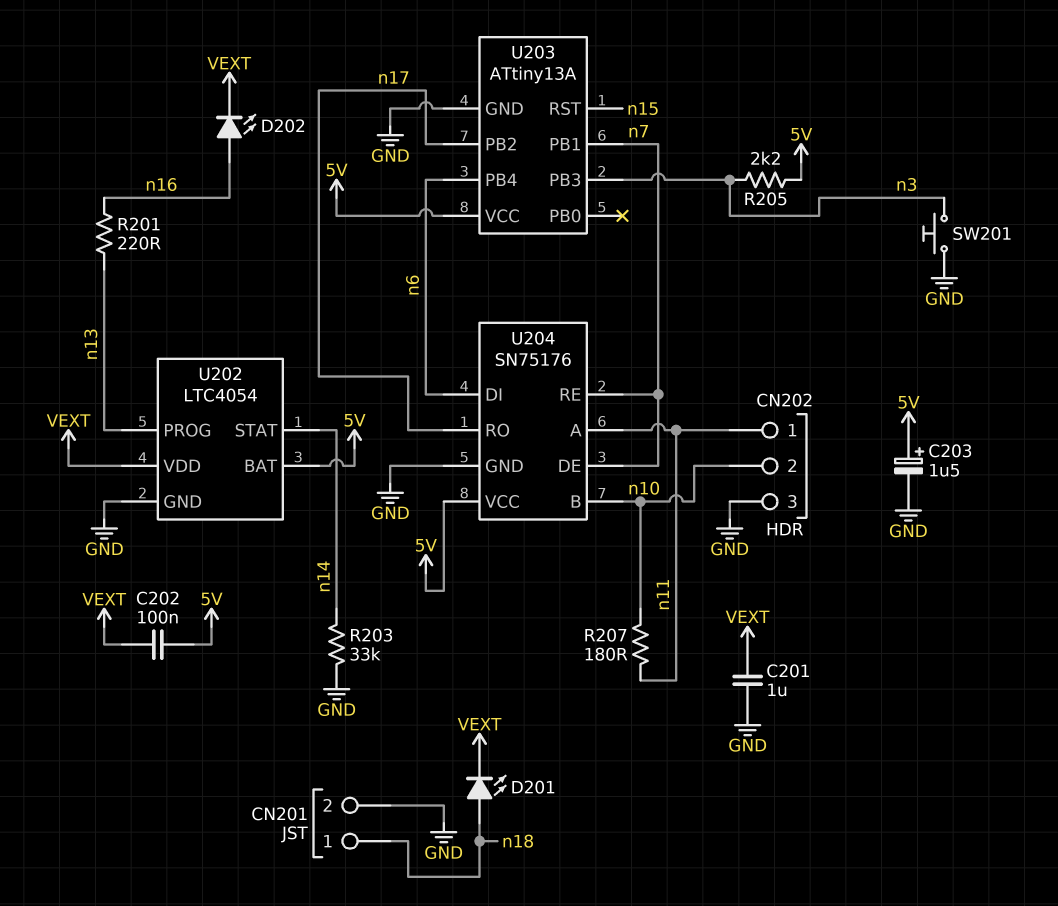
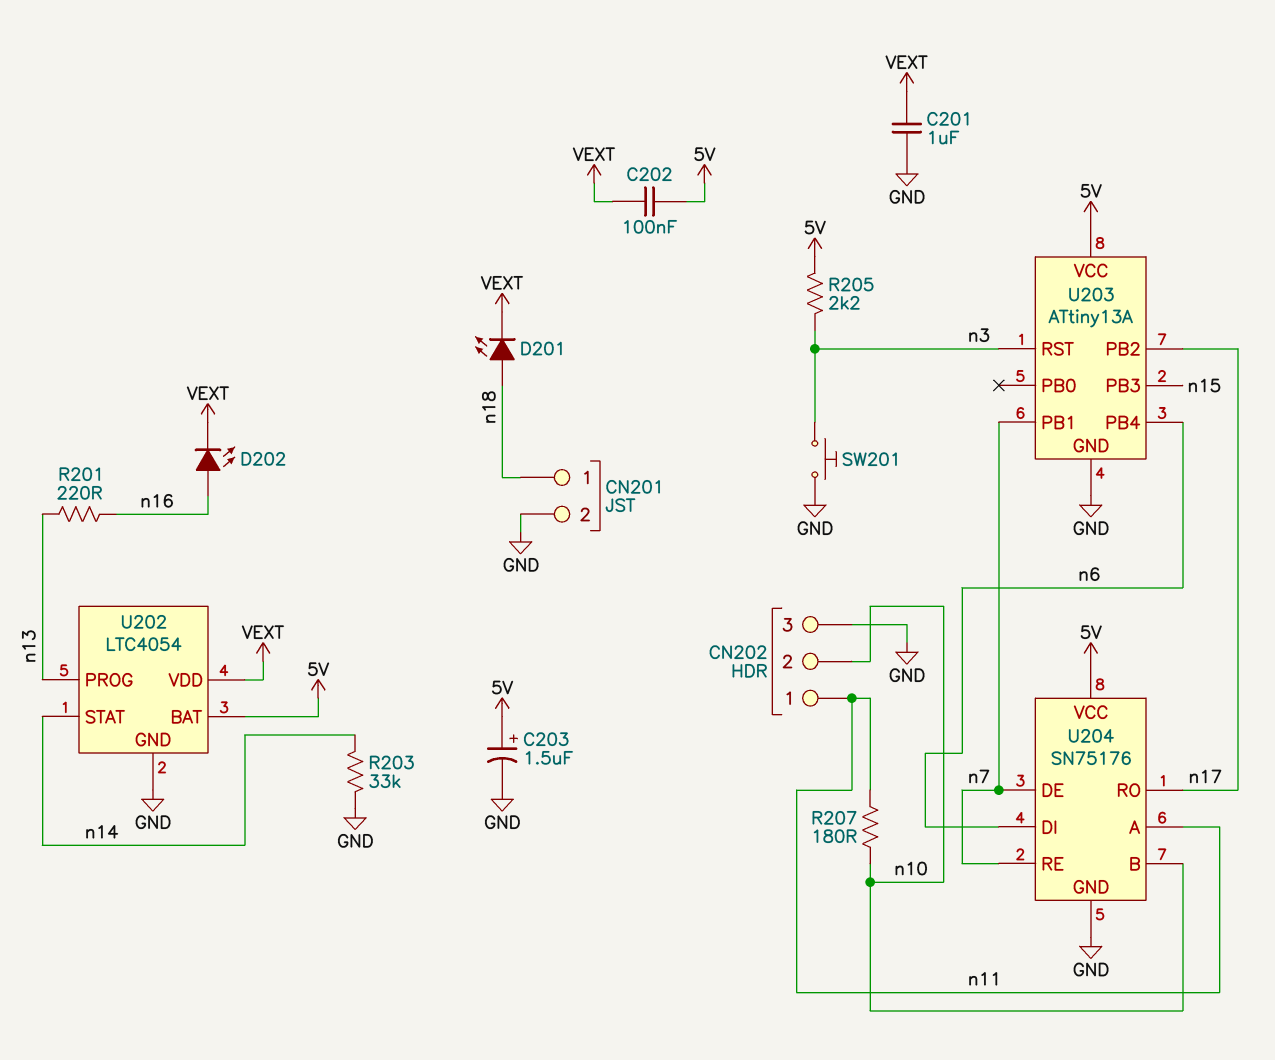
U203 pin PB3: n3 -> n15
U203 pin RST: n15 -> n3

